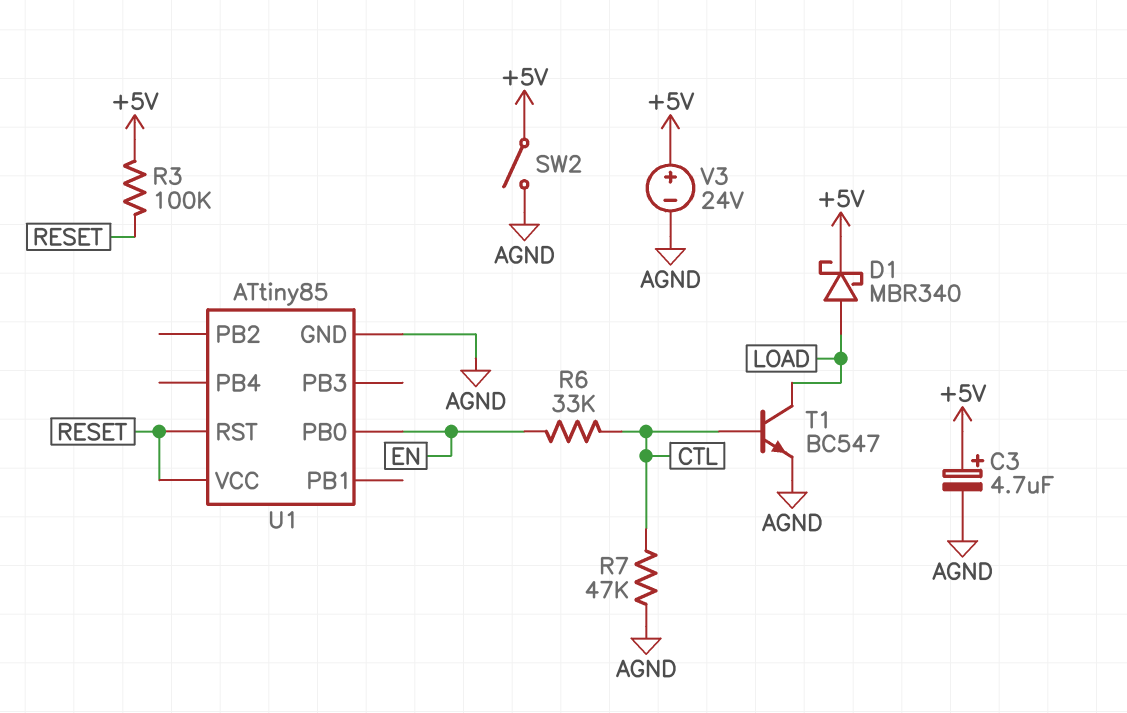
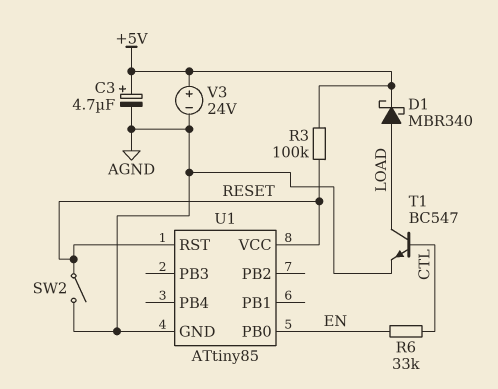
R7: 47k (AGND, CTL) -> none
SW2: switch (+5V, AGND) -> switch (AGND, RESET)

